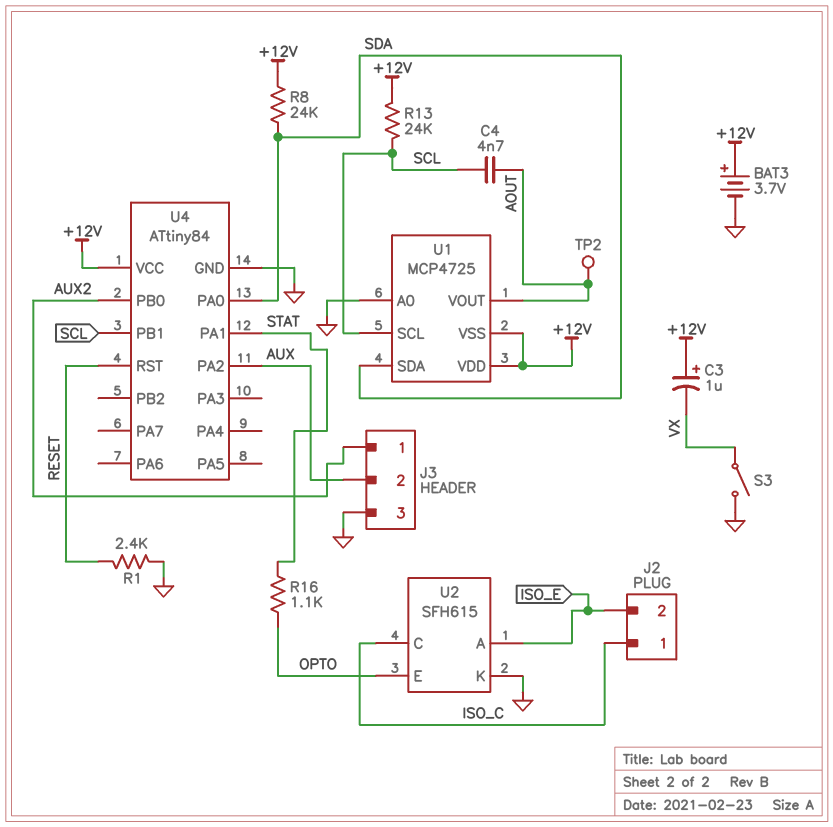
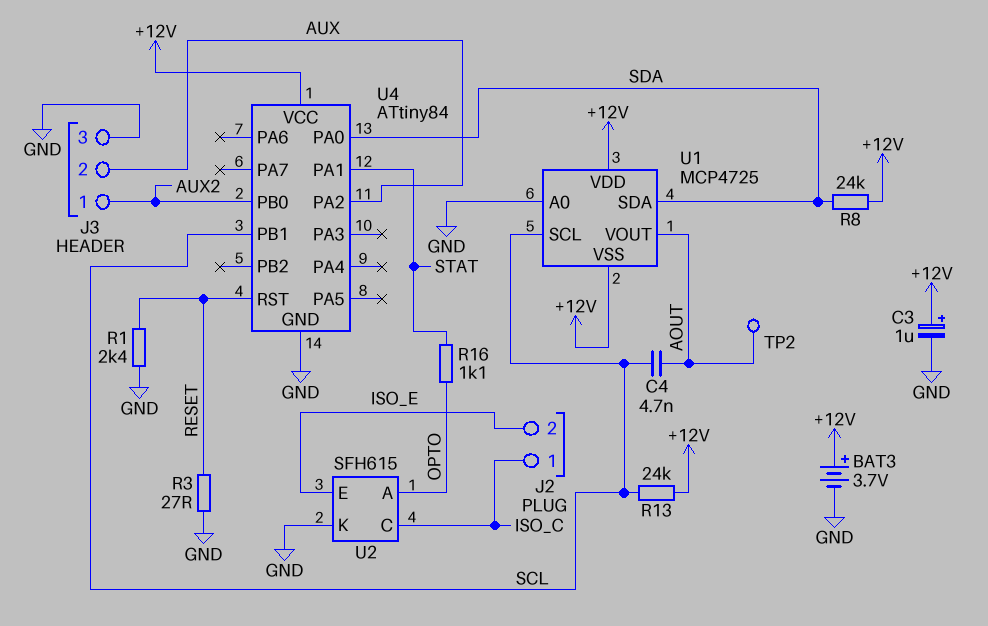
C3: 1uF (plus +12V, minus VX) -> 1uF (plus +12V, minus GND)
R3: none -> 27 (GND, RESET)
S3: switch (GND, VX) -> none
U2 pin A: ISO_E -> OPTO
U2 pin E: OPTO -> ISO_E

